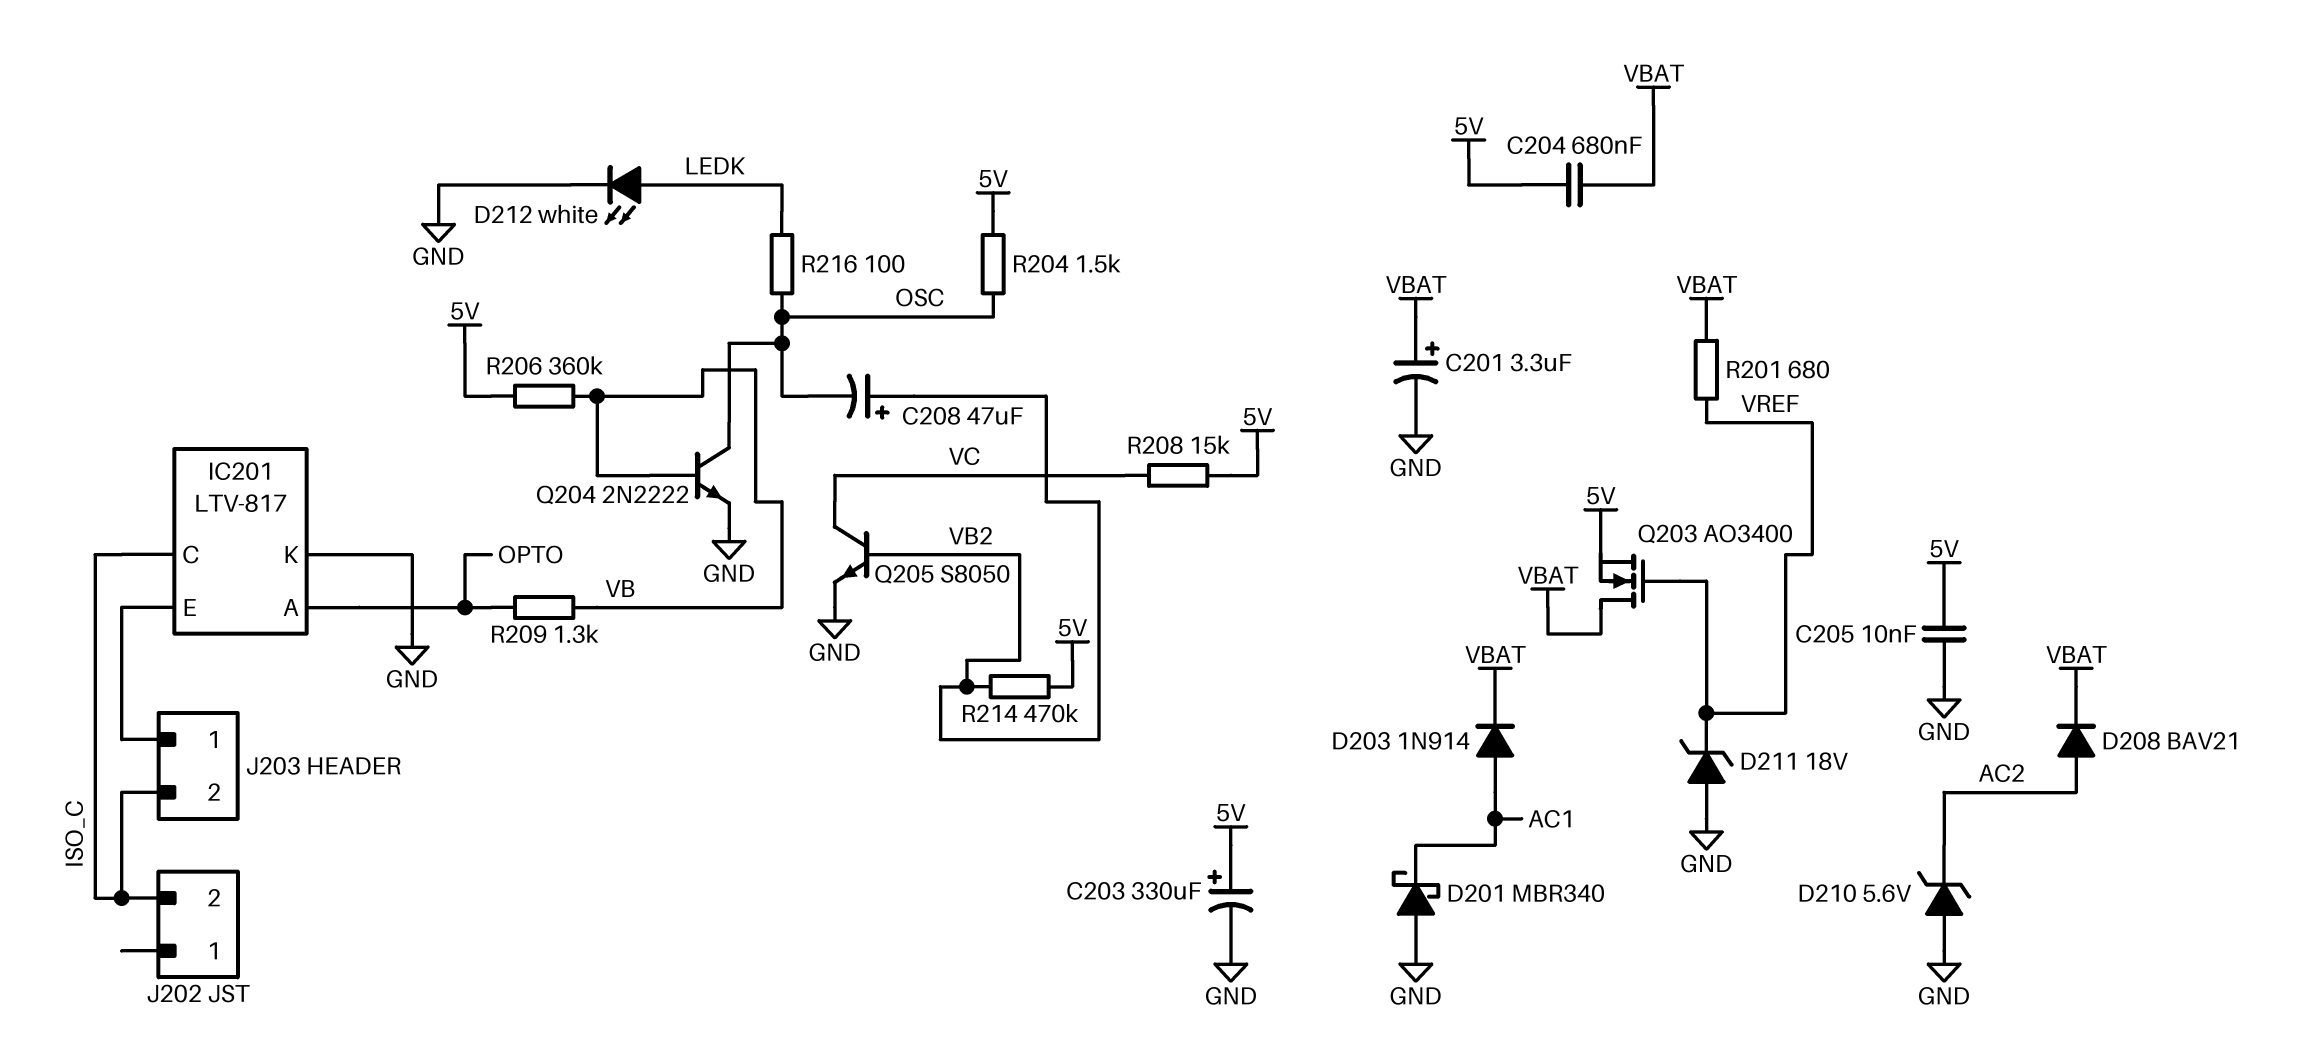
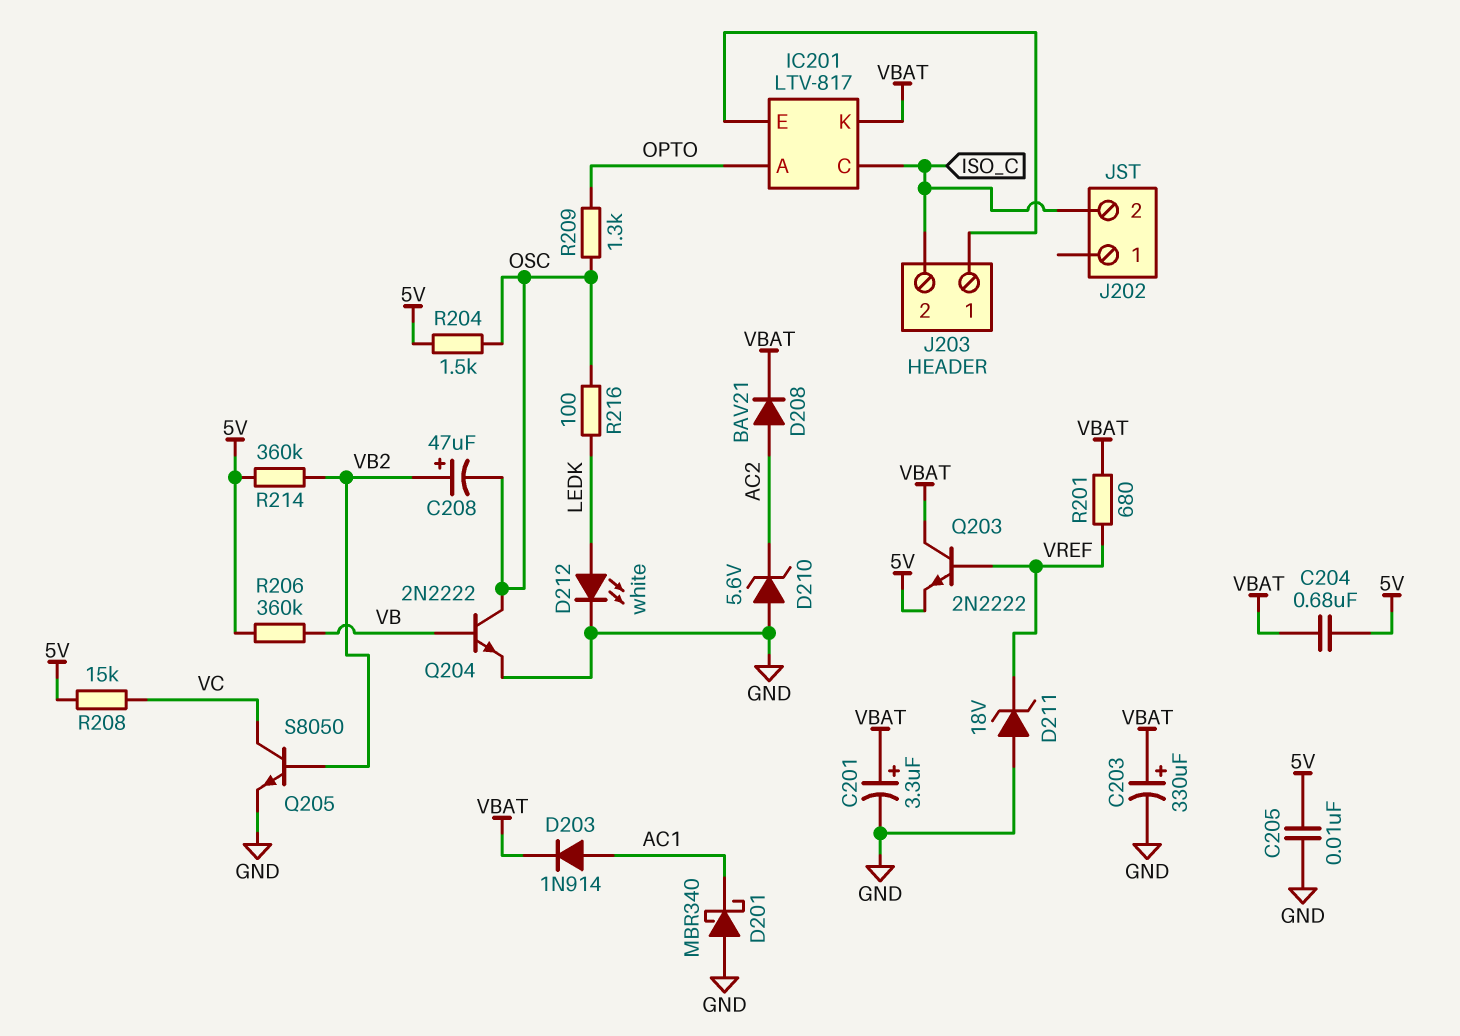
C203: 330uF (plus 5V, minus GND) -> 330uF (plus VBAT, minus GND)
IC201 pin K: GND -> VBAT
Q203: NMOS AO3400 (G VREF, D VBAT, S 5V) -> NPN 2N2222 (B VREF, C VBAT, E 5V)
R209: 1.3k (OPTO, VB) -> 1.3k (OPTO, OSC)
R214: 470k (5V, VB2) -> 360k (5V, VB2)

